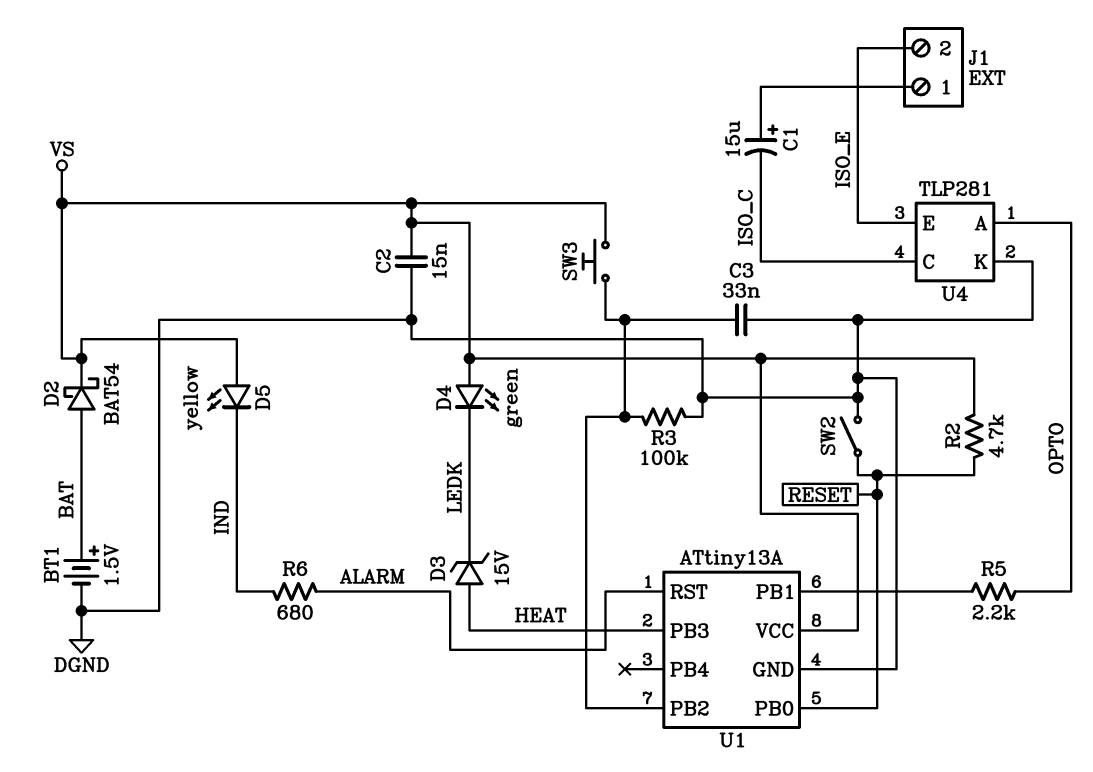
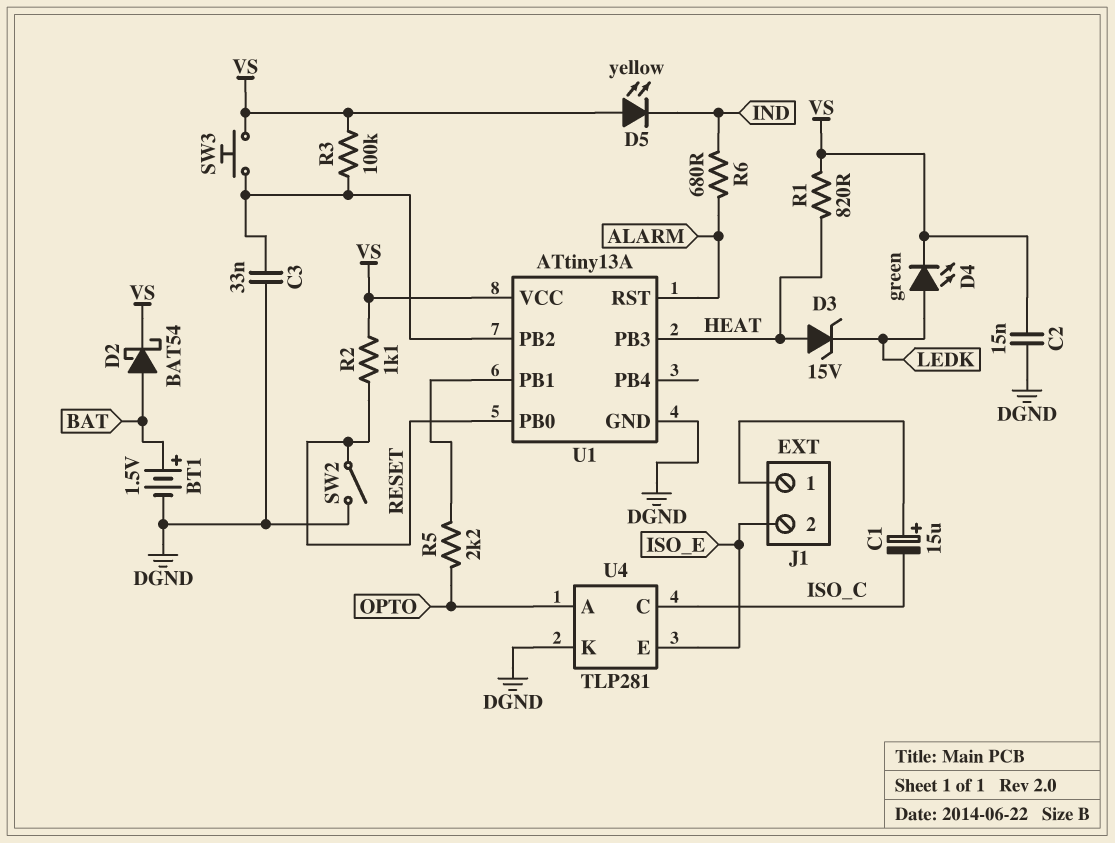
D4: LED green (A VS, K LEDK) -> LED green (A LEDK, K VS)
R1: none -> 820 (HEAT, VS)
R2: 4.7k (RESET, VS) -> 1.1k (RESET, VS)
R3: 100k (DGND, U1/PB2) -> 100k (U1/PB2, VS)

